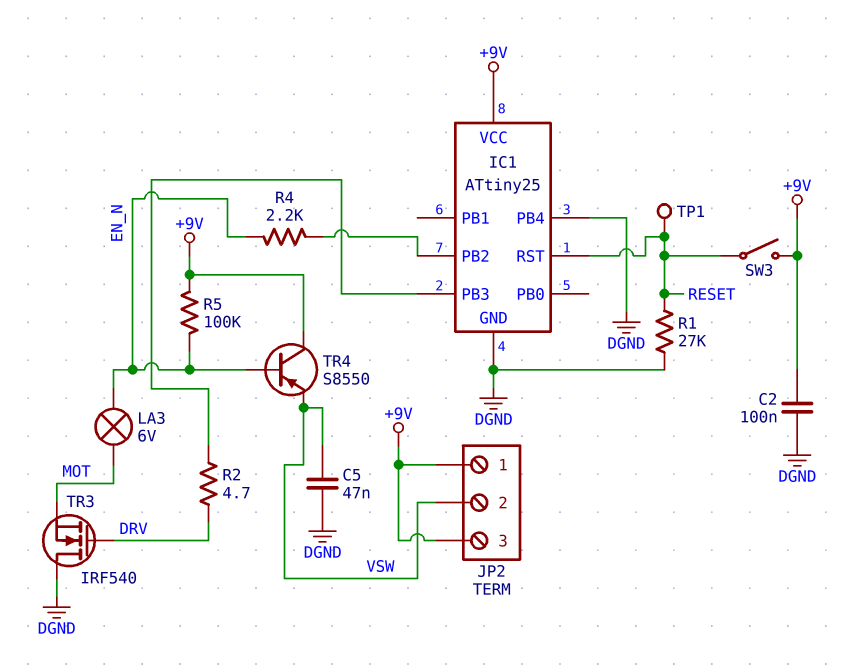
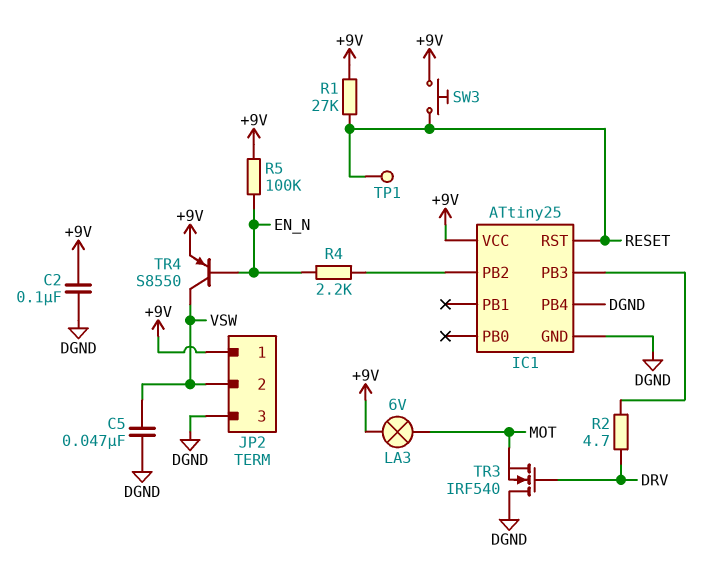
JP2 pin 3: +9V -> DGND
LA3: lamp 6V (EN_N, MOT) -> lamp 6V (+9V, MOT)
R1: 27k (DGND, RESET) -> 27k (+9V, RESET)
SW3: switch (+9V, RESET) -> button (+9V, RESET)
TR4: PNP S8550 (B EN_N, C +9V, E VSW) -> PNP S8550 (B EN_N, C VSW, E +9V)

